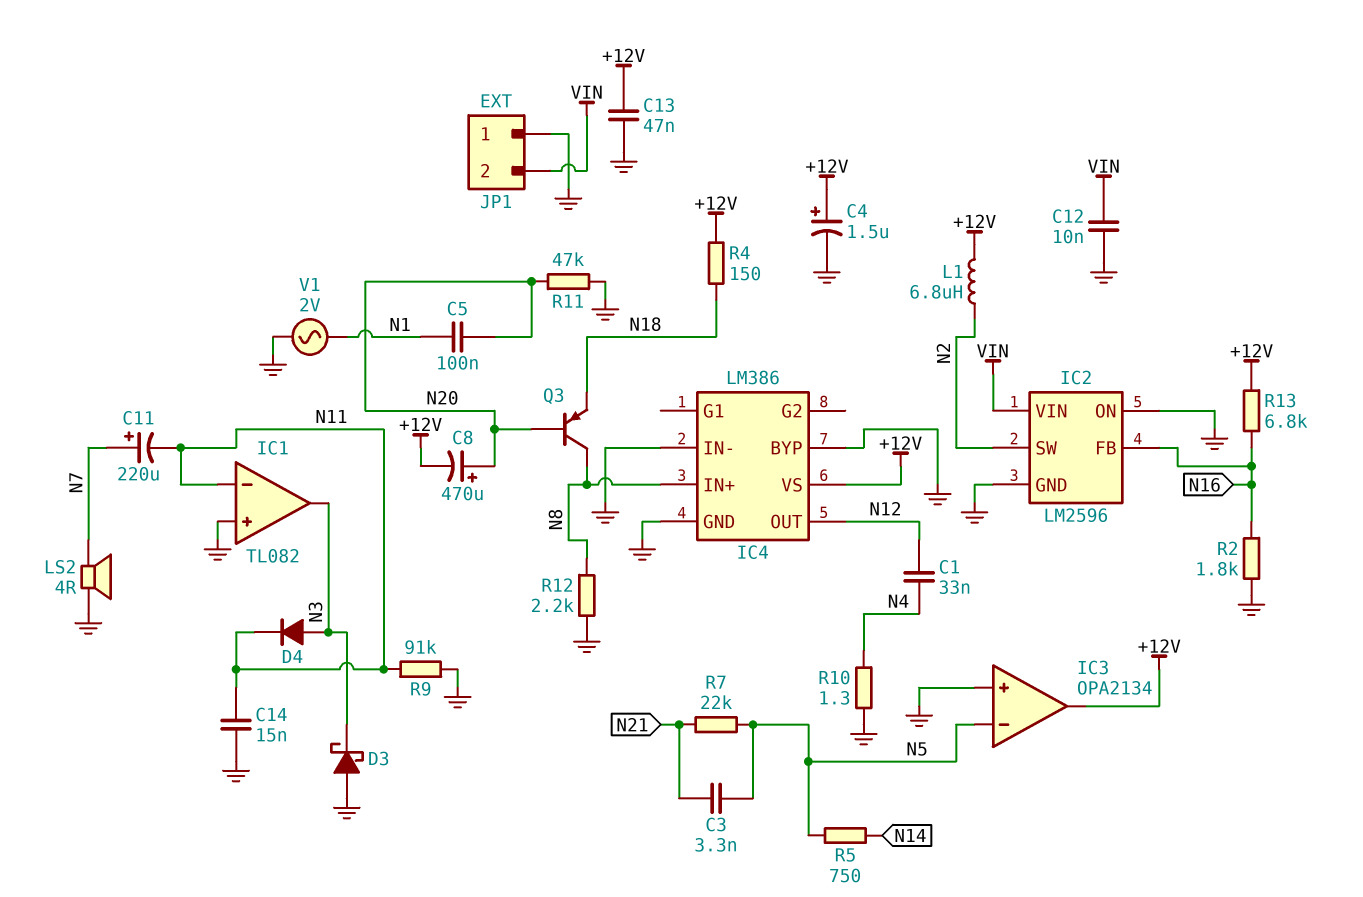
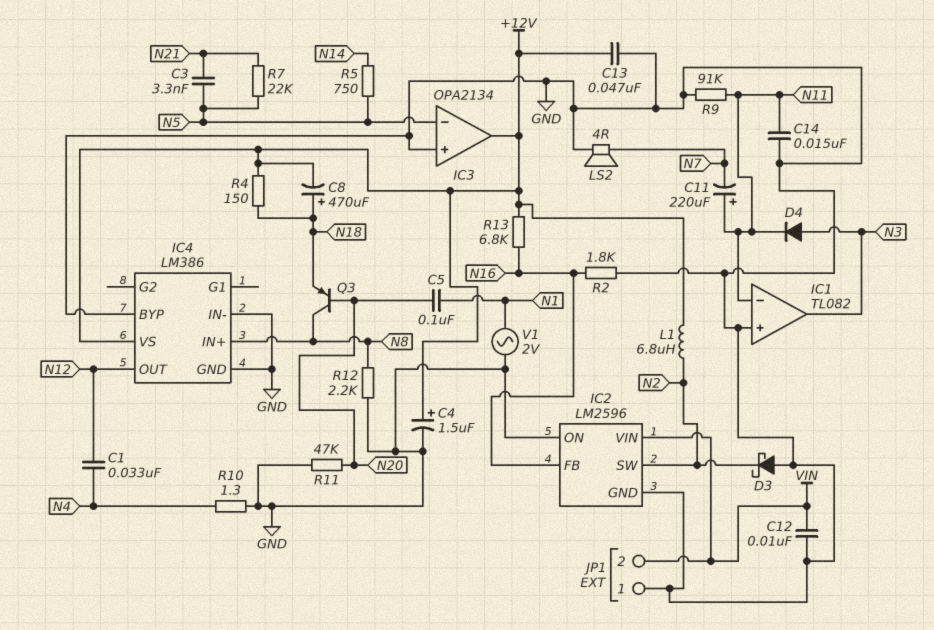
C8: 470uF (plus N20, minus +12V) -> 470uF (plus N18, minus +12V)
C11: 220uF (plus N7, minus N11) -> 220uF (plus N11, minus N7)
D3: schottky (A GND, K N3) -> schottky (A GND, K N2)

